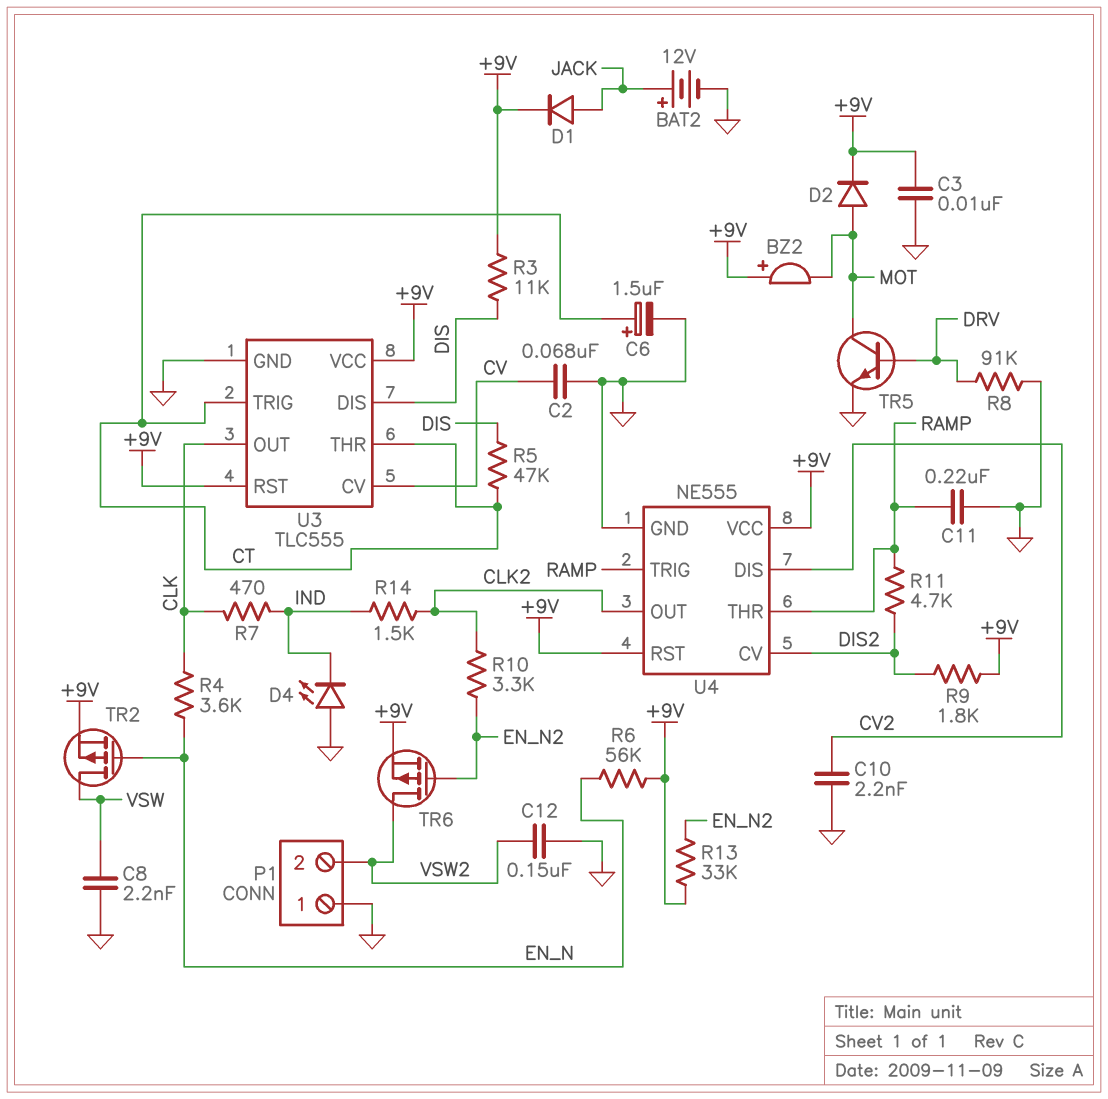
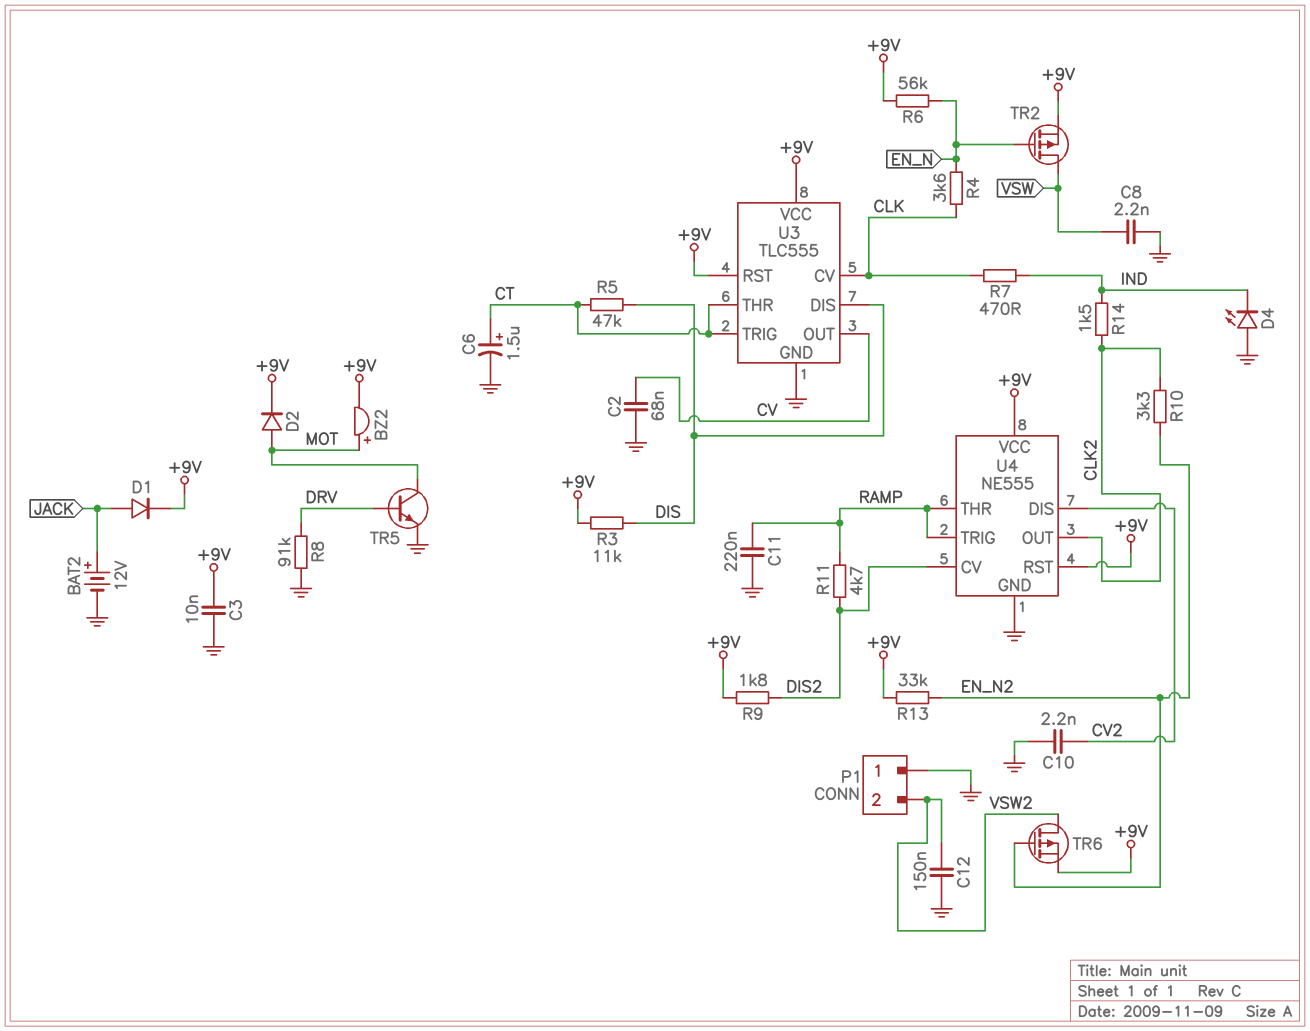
BZ2: buzzer (plus +9V, minus MOT) -> buzzer (plus MOT, minus +9V)
U3 pin CV: CV -> CLK
U3 pin OUT: CLK -> CV

